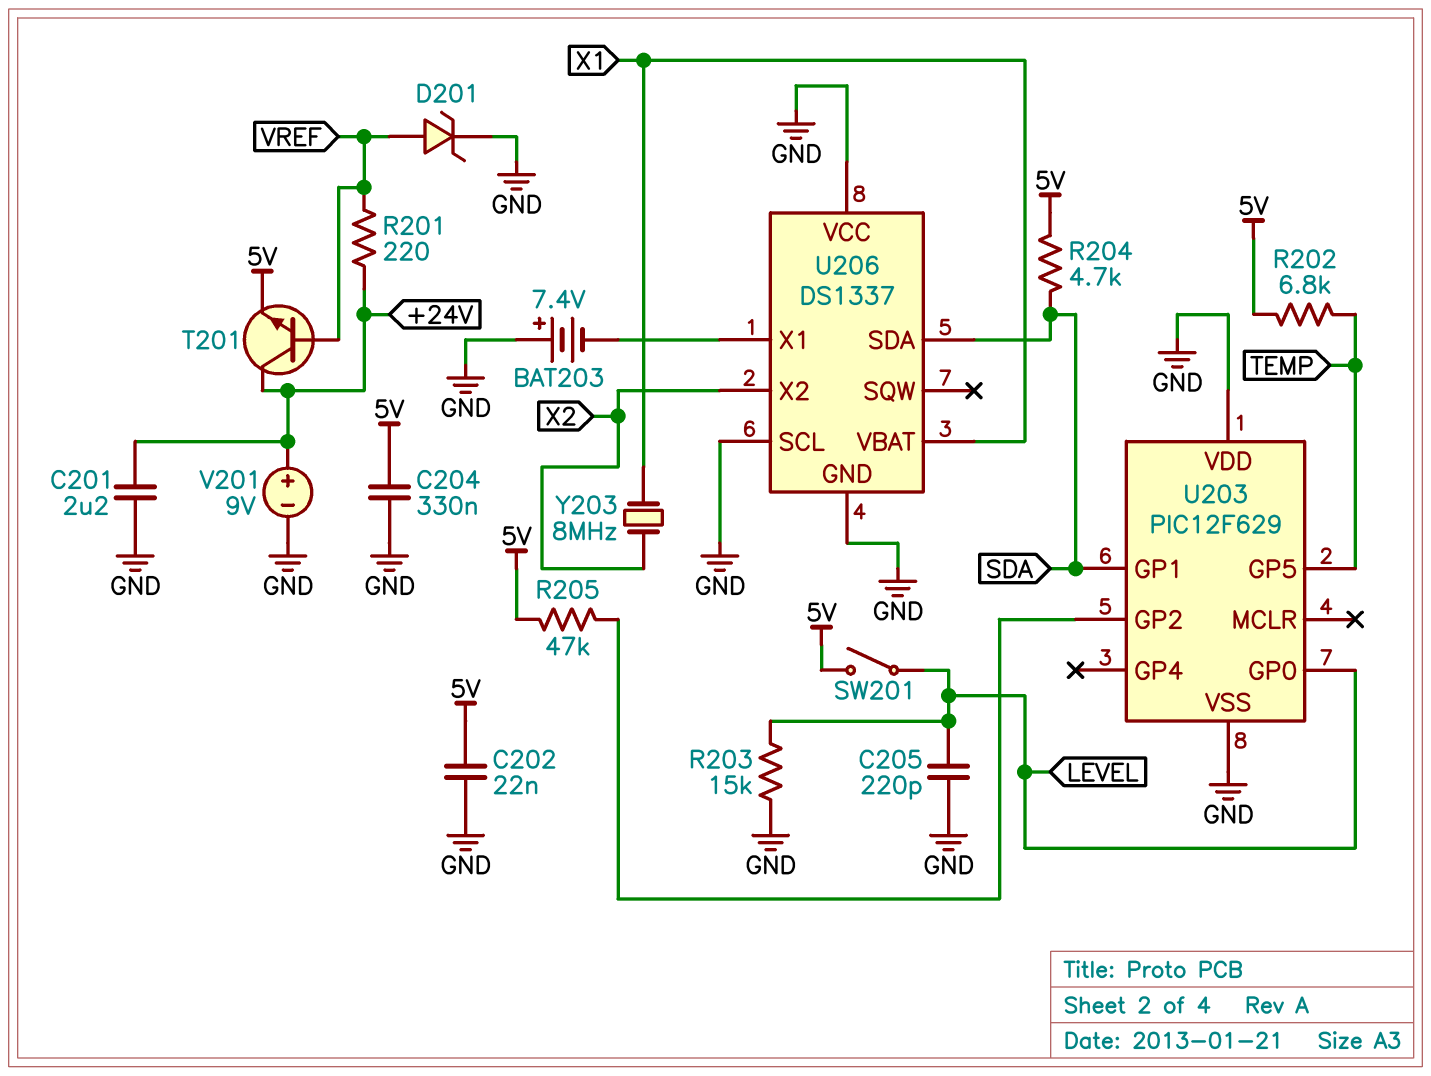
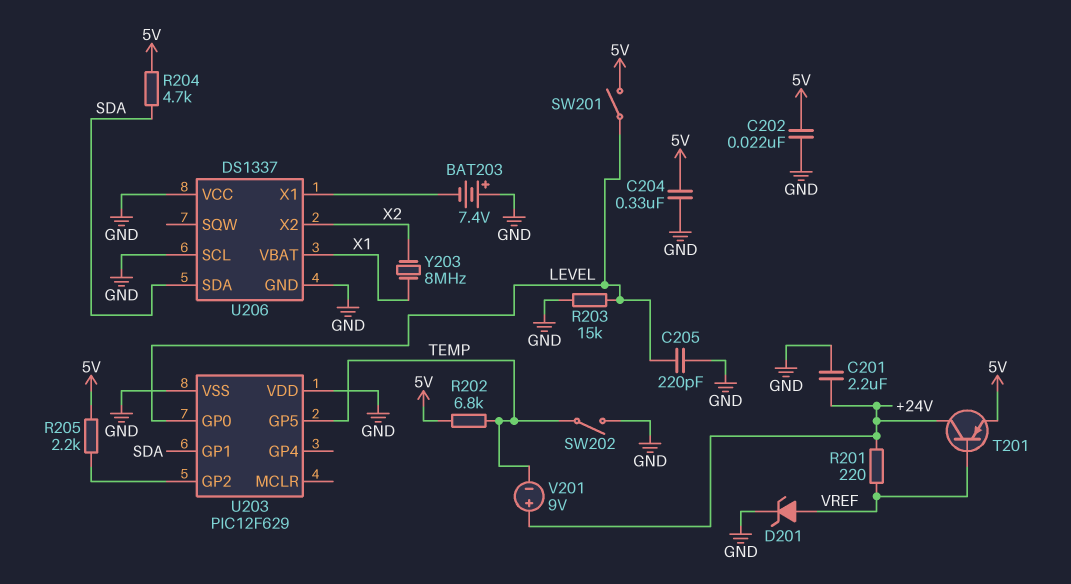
R205: 47k (5V, U203/GP2) -> 2.2k (5V, U203/GP2)
SW202: none -> switch (GND, TEMP)
T201: NPN (B VREF, C +24V, E 5V) -> PNP (B VREF, C +24V, E 5V)
V201: 9V (plus +24V, minus GND) -> 9V (plus +24V, minus TEMP)

